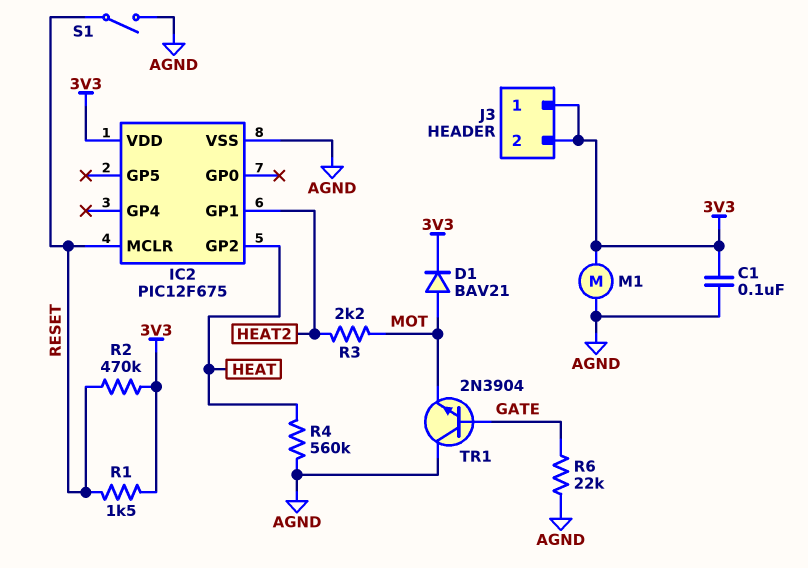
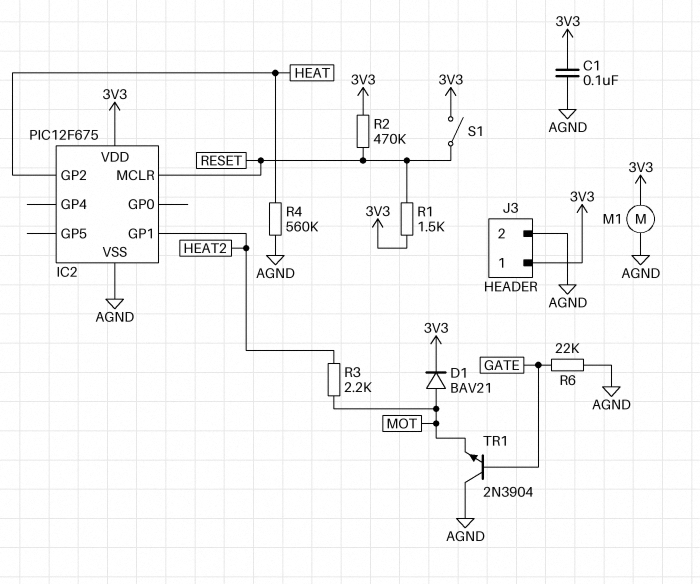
J3 pin 2: 3V3 -> AGND
S1: switch (AGND, RESET) -> switch (3V3, RESET)

